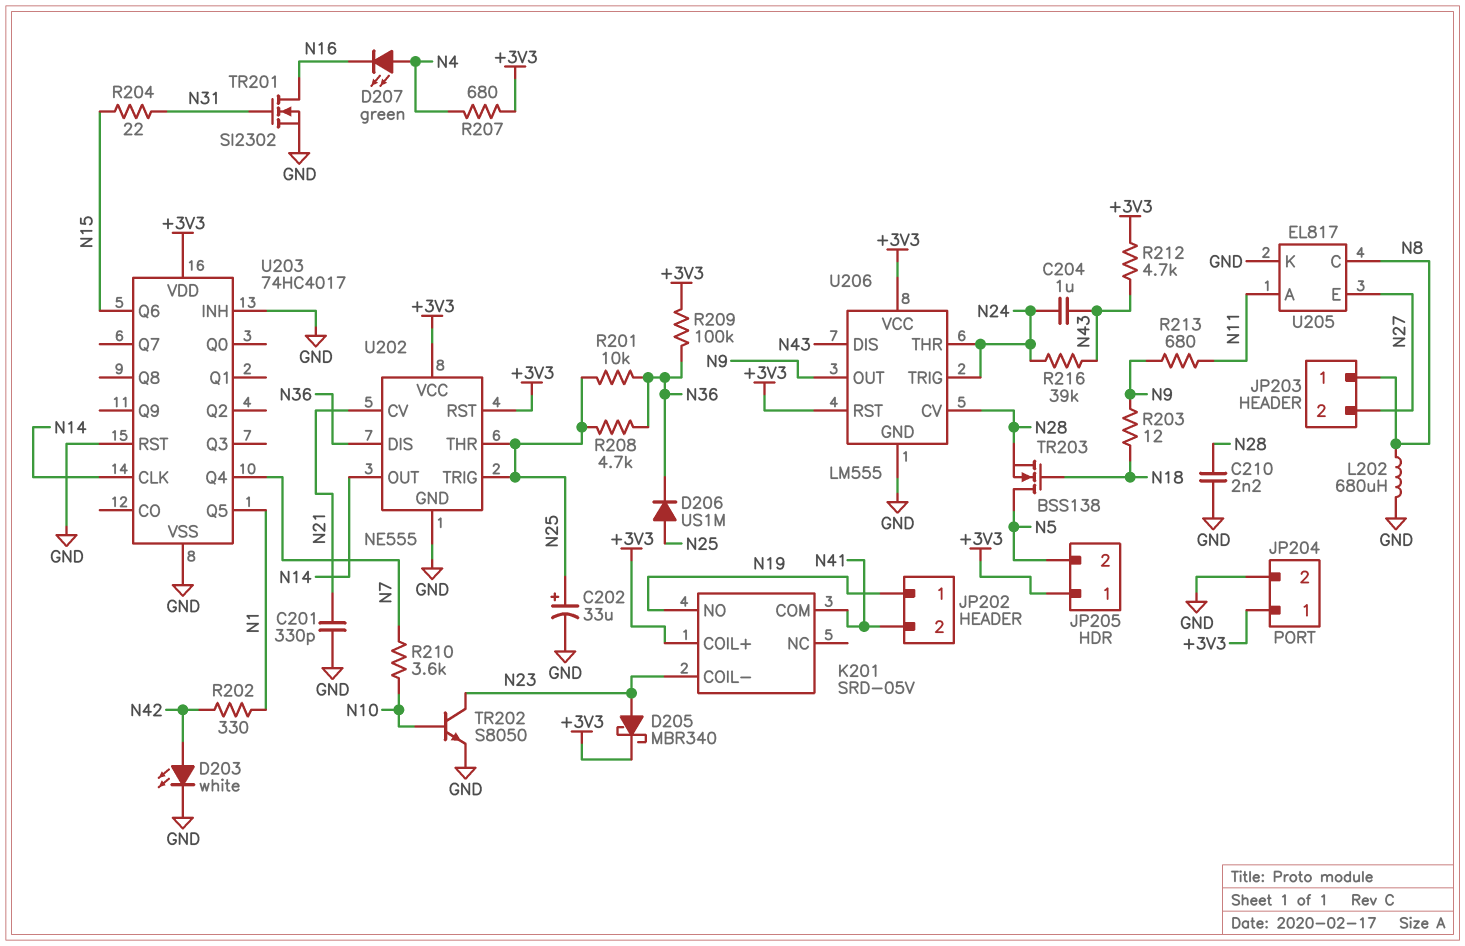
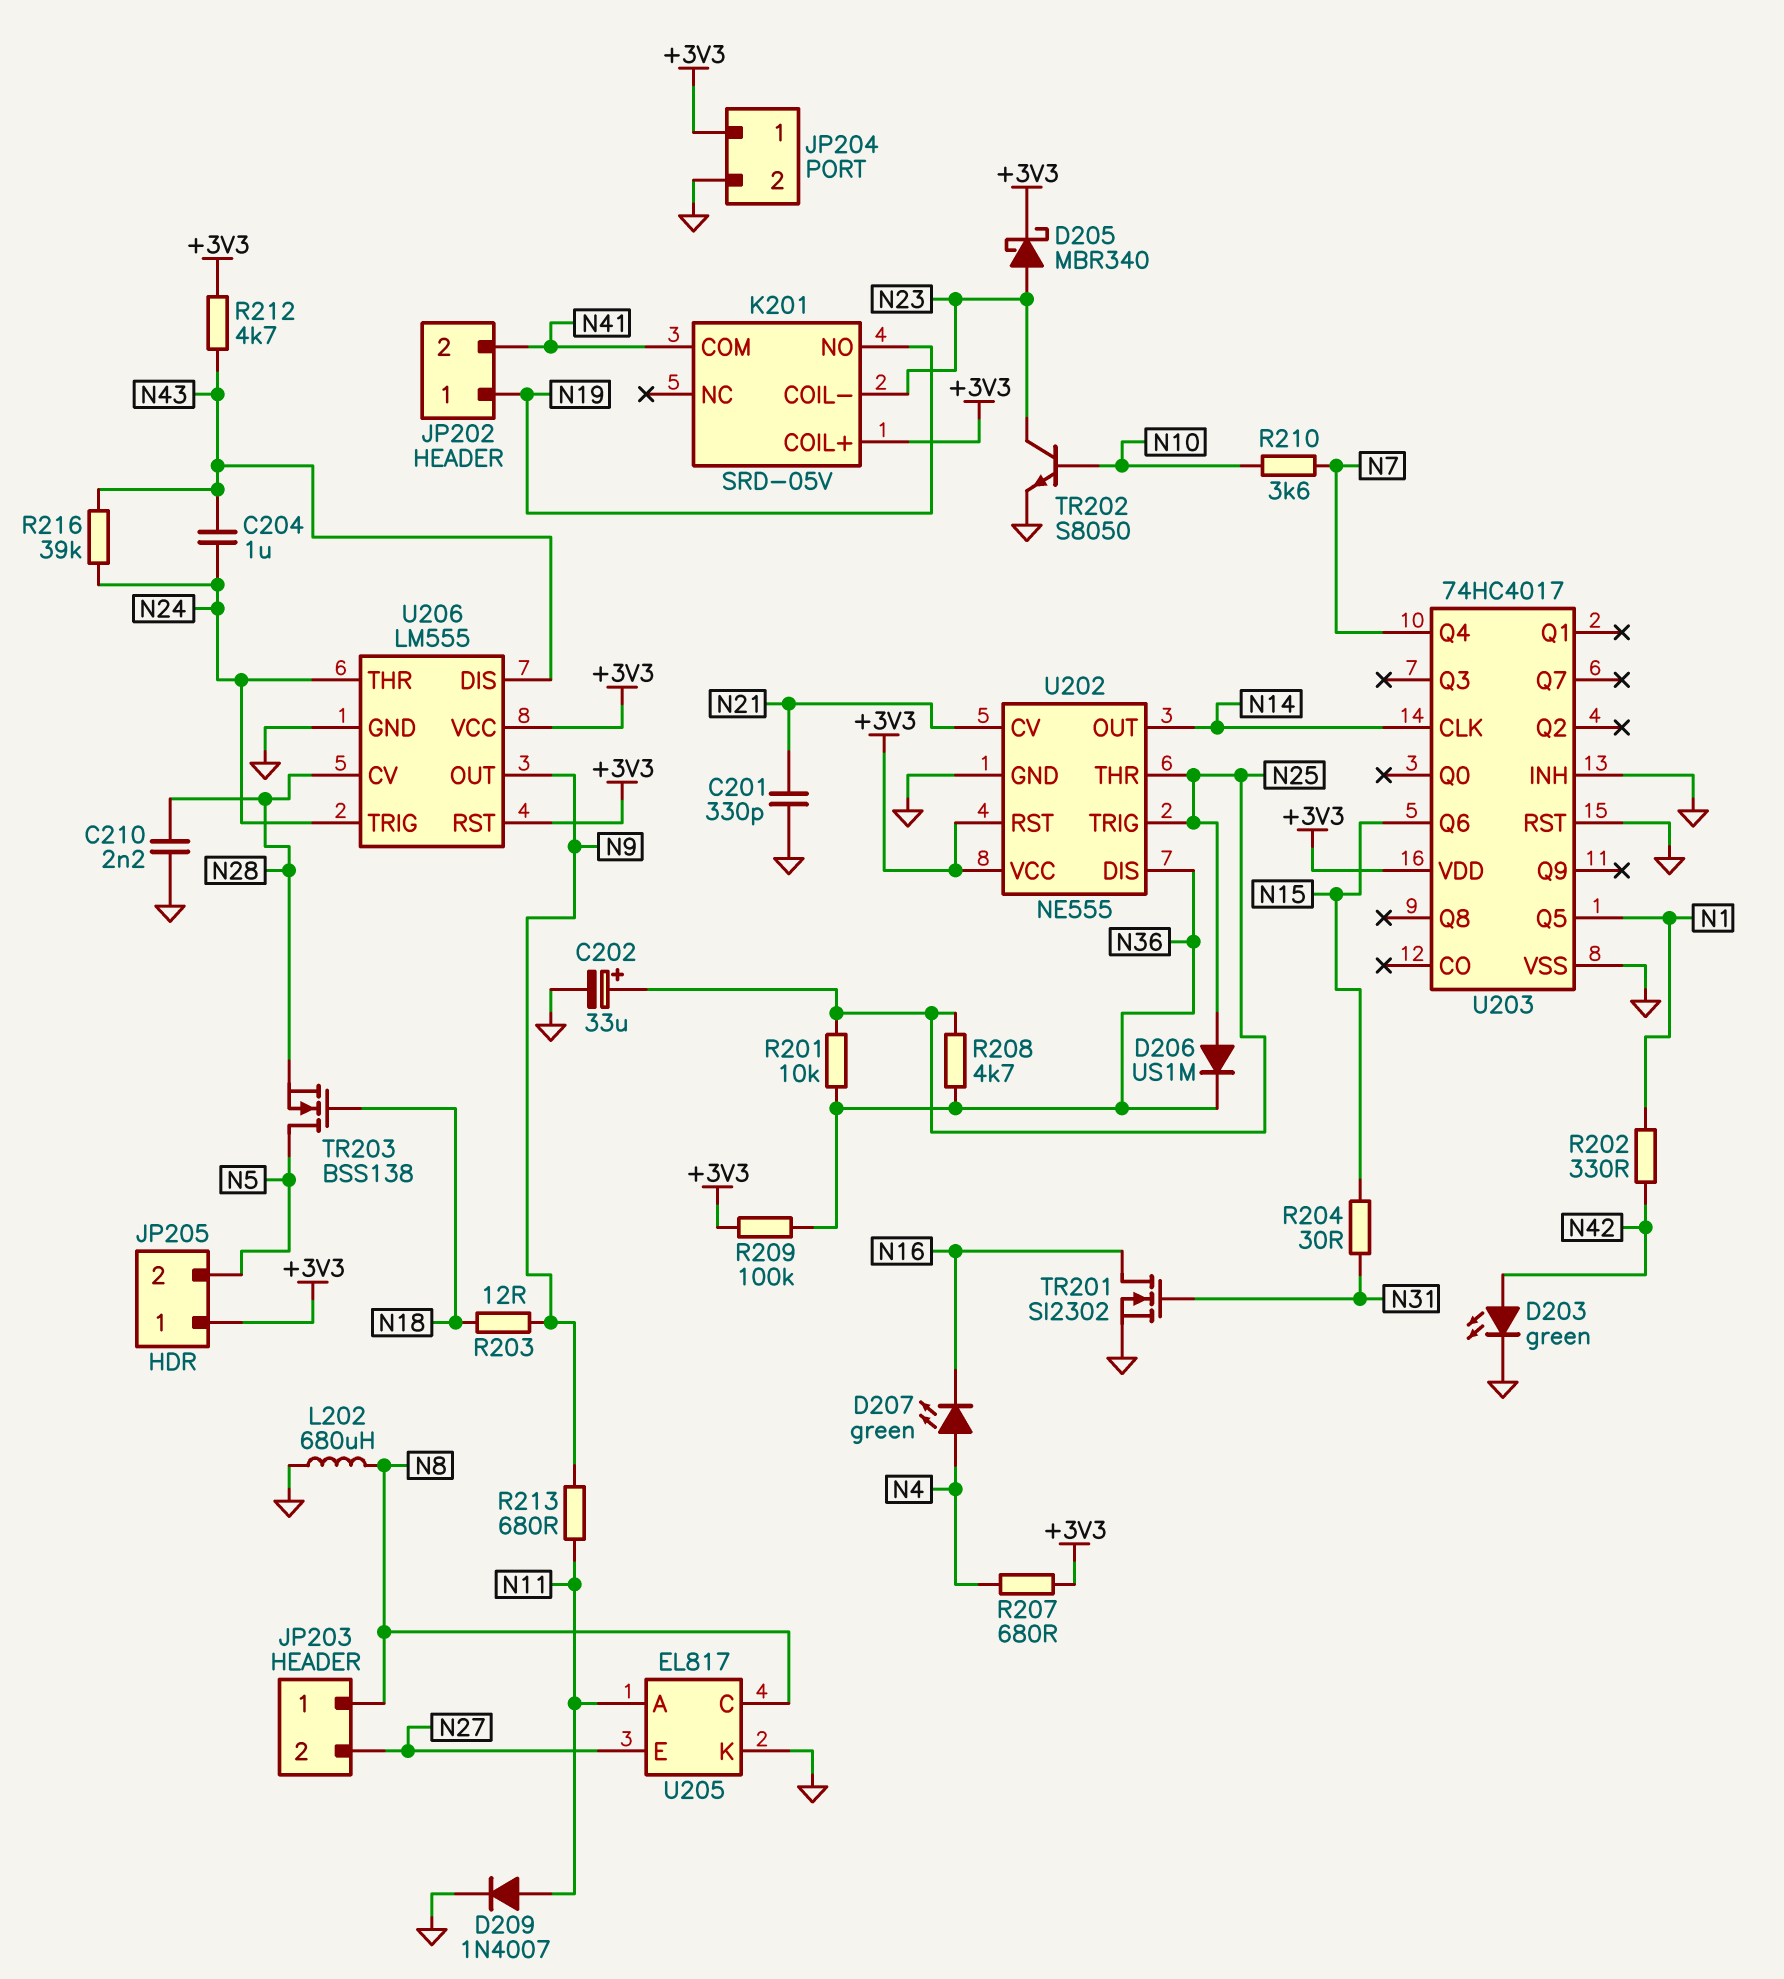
D203: LED white (A N42, K GND) -> LED green (A N42, K GND)
D209: none -> diode 1N4007 (A N11, K GND)
R204: 22 (N15, N31) -> 30 (N15, N31)

